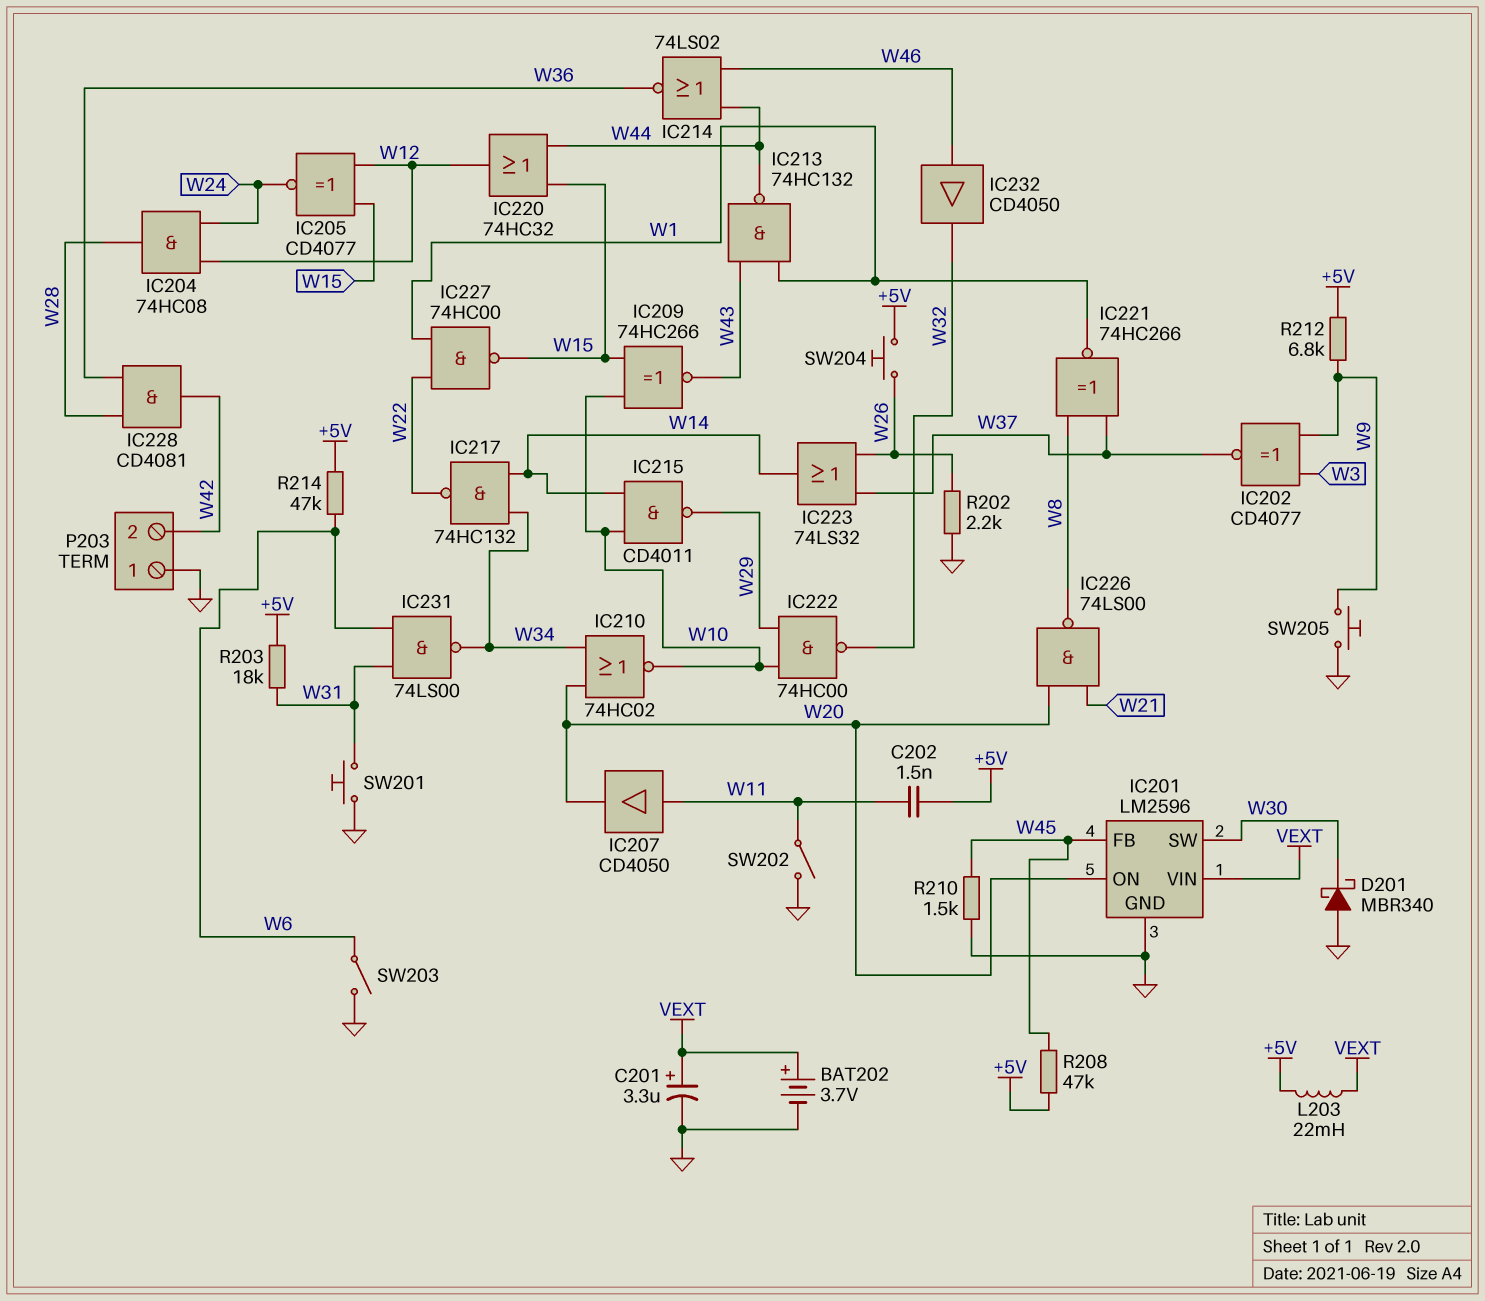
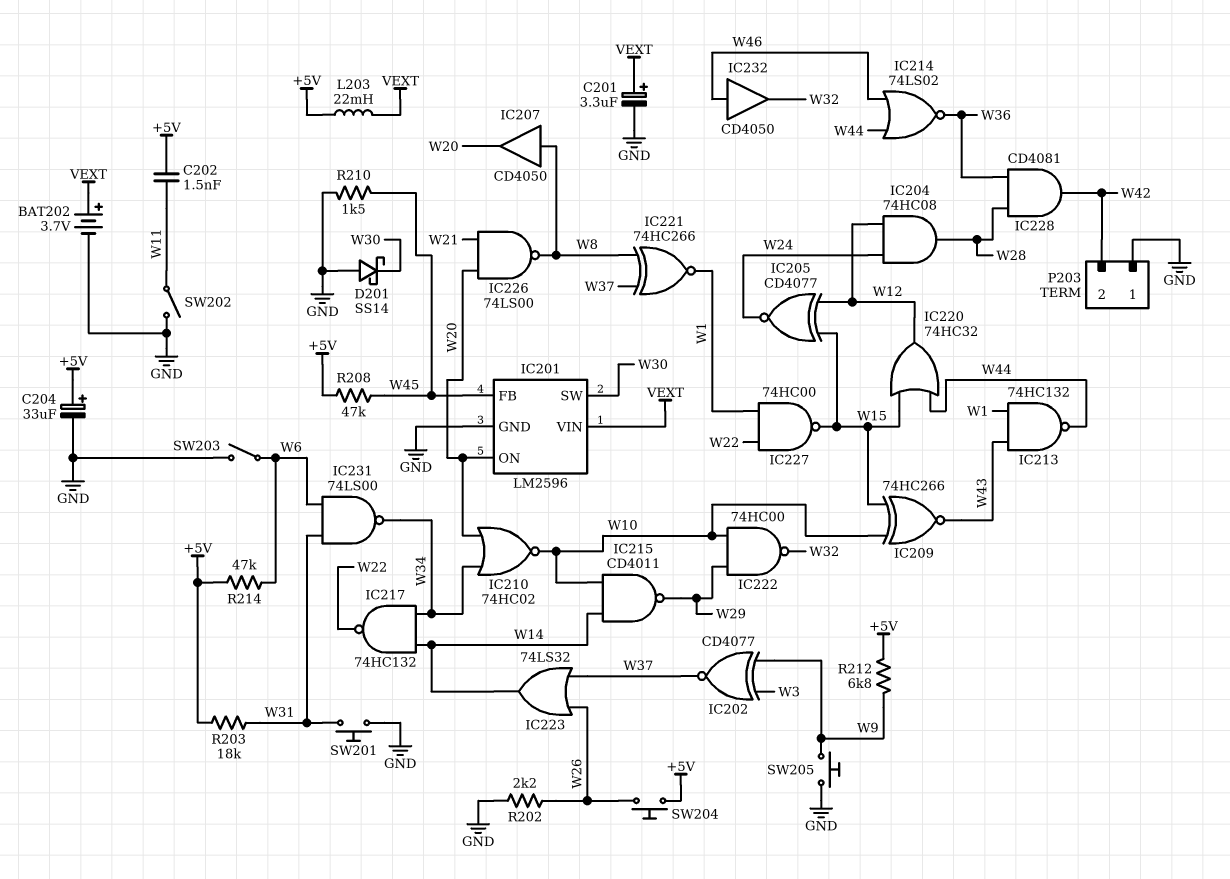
C204: none -> 33uF (plus +5V, minus GND)
D201: schottky MBR340 (A GND, K W30) -> schottky SS14 (A GND, K W30)
IC207: buffer CD4050 (in W11, out W20) -> buffer CD4050 (in W8, out W20)

